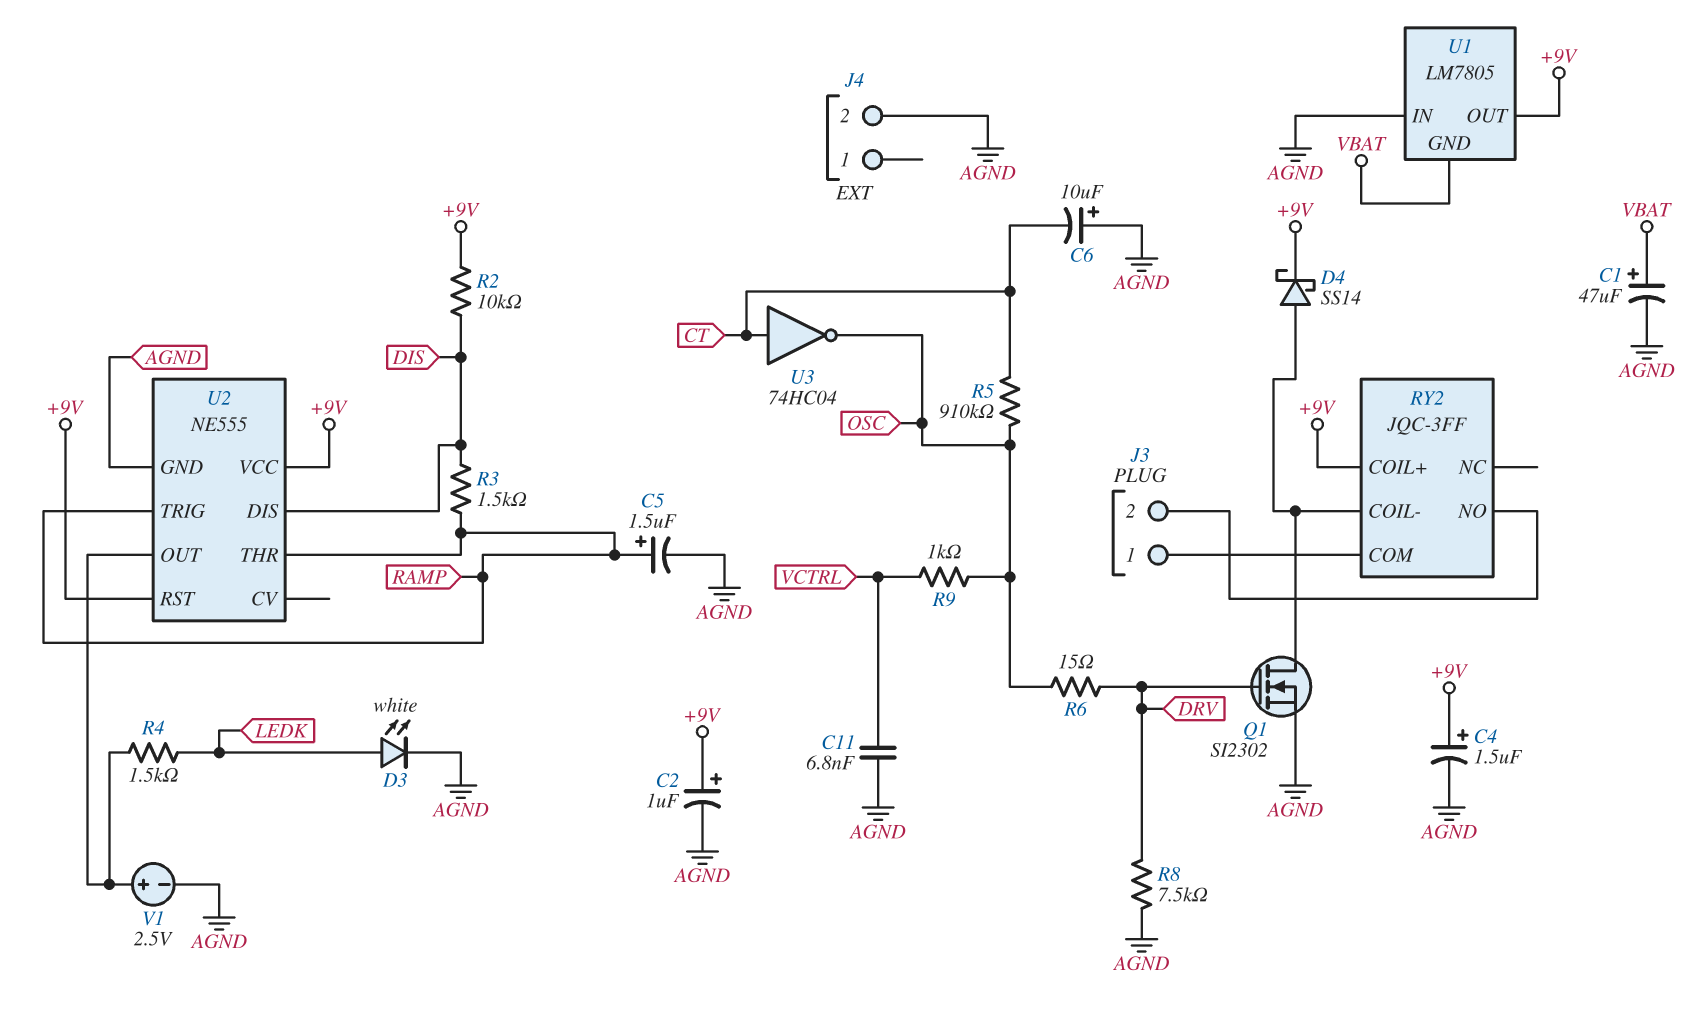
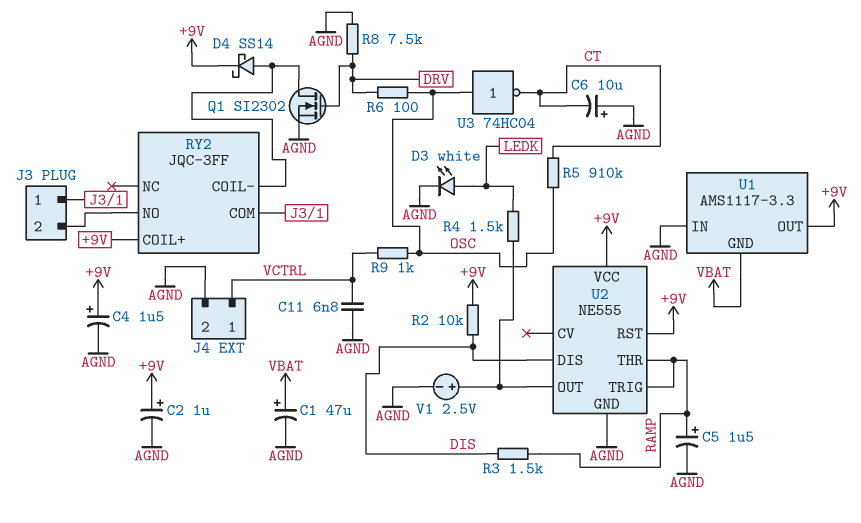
J4 pin 1: none -> VCTRL
R6: 15 (DRV, OSC) -> 100 (DRV, OSC)
U1: LM7805 -> AMS1117-3.3
U3: NOT 74HC04 (in CT, out OSC) -> NOT 74HC04 (in OSC, out CT)

